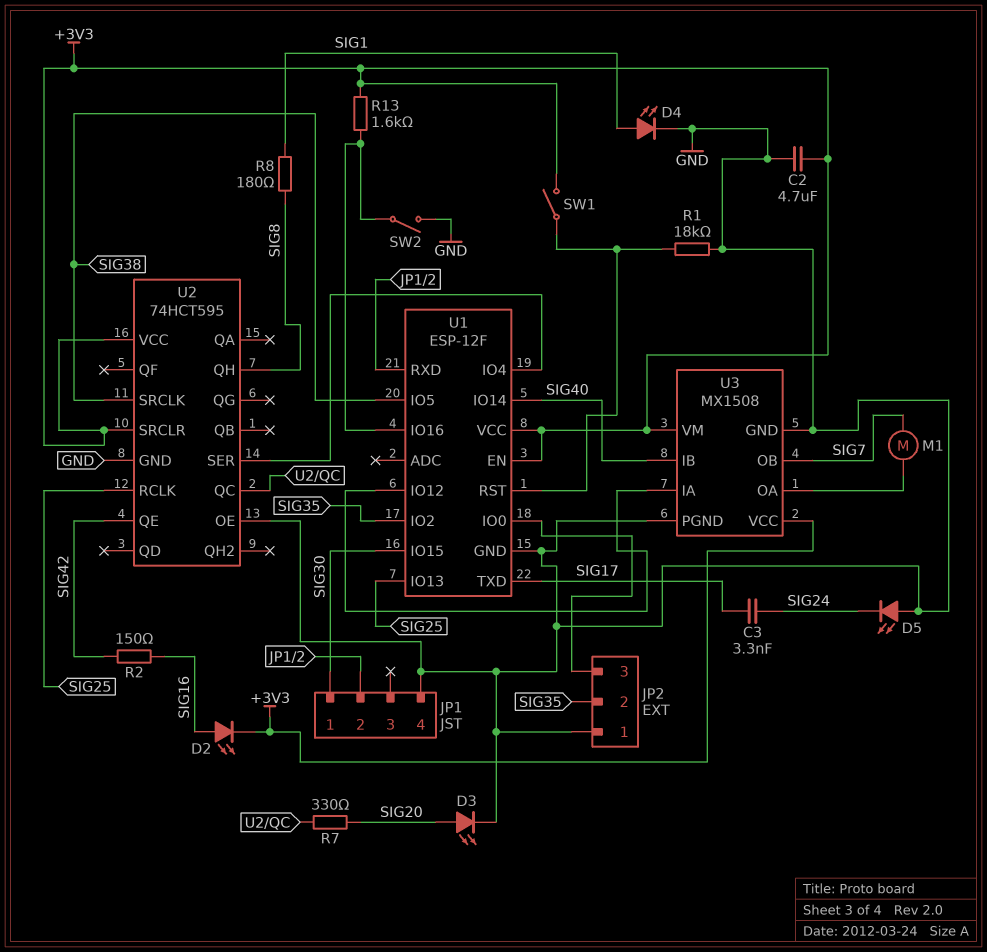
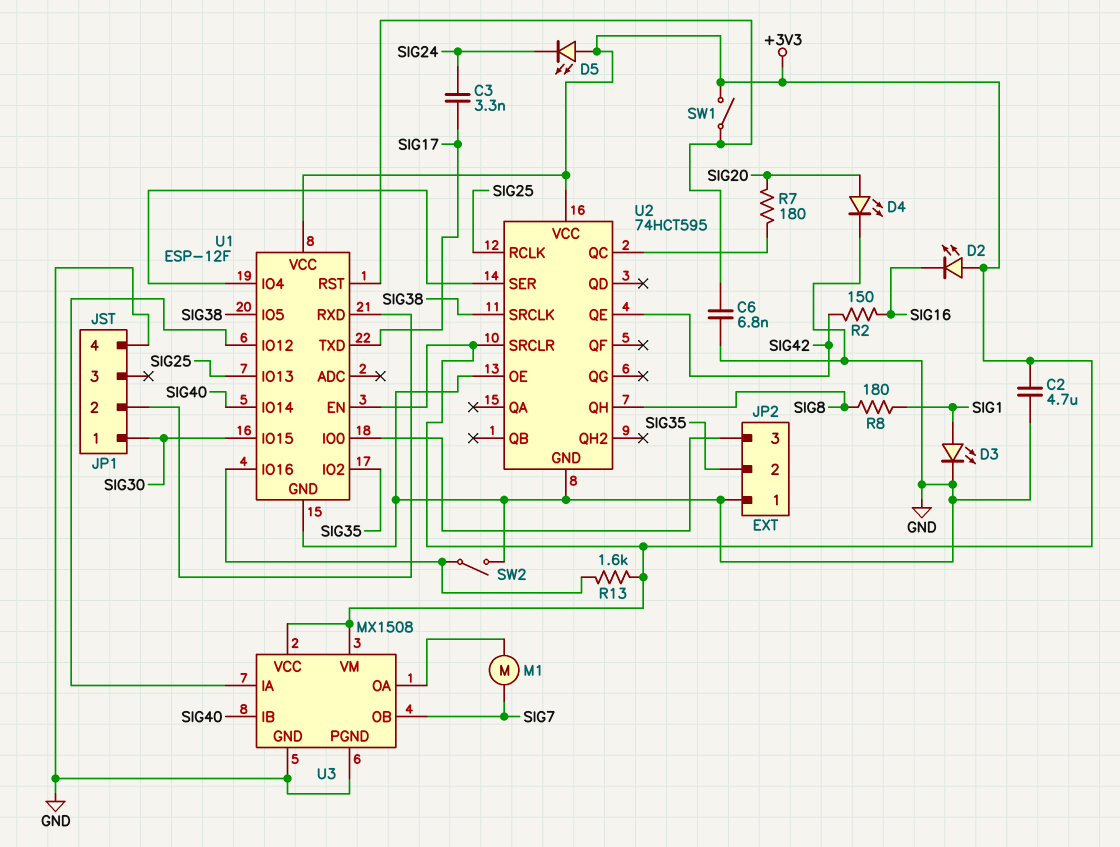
C6: none -> 6.8nF (GND, U1/RST)
D2: LED (A SIG16, K +3V3) -> LED (A +3V3, K SIG16)
D3: LED (A SIG20, K GND) -> LED (A SIG1, K GND)
D4: LED (A SIG1, K GND) -> LED (A SIG20, K GND)
D5: LED (A GND, K SIG24) -> LED (A +3V3, K SIG24)
R1: 18k (GND, U1/RST) -> none
R7: 330 (SIG20, U2/QC) -> 180 (SIG20, U2/QC)

